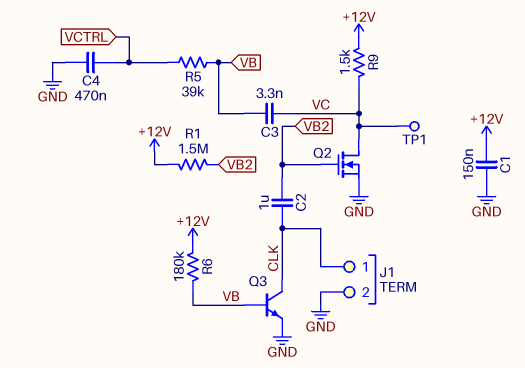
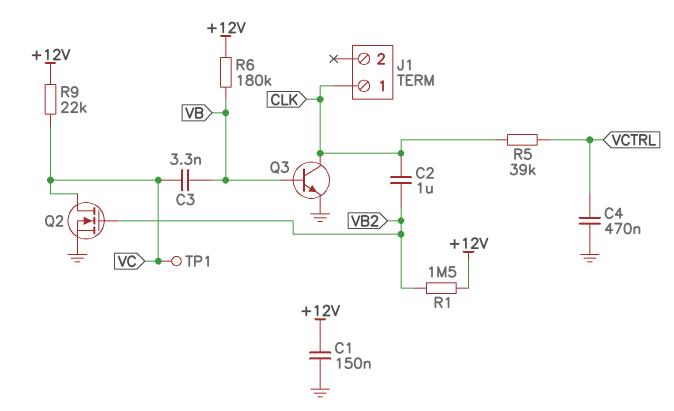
J1 pin 2: GND -> none
R5: 39k (VB, VCTRL) -> 39k (CLK, VCTRL)
R9: 1.5k (+12V, VC) -> 22k (+12V, VC)

